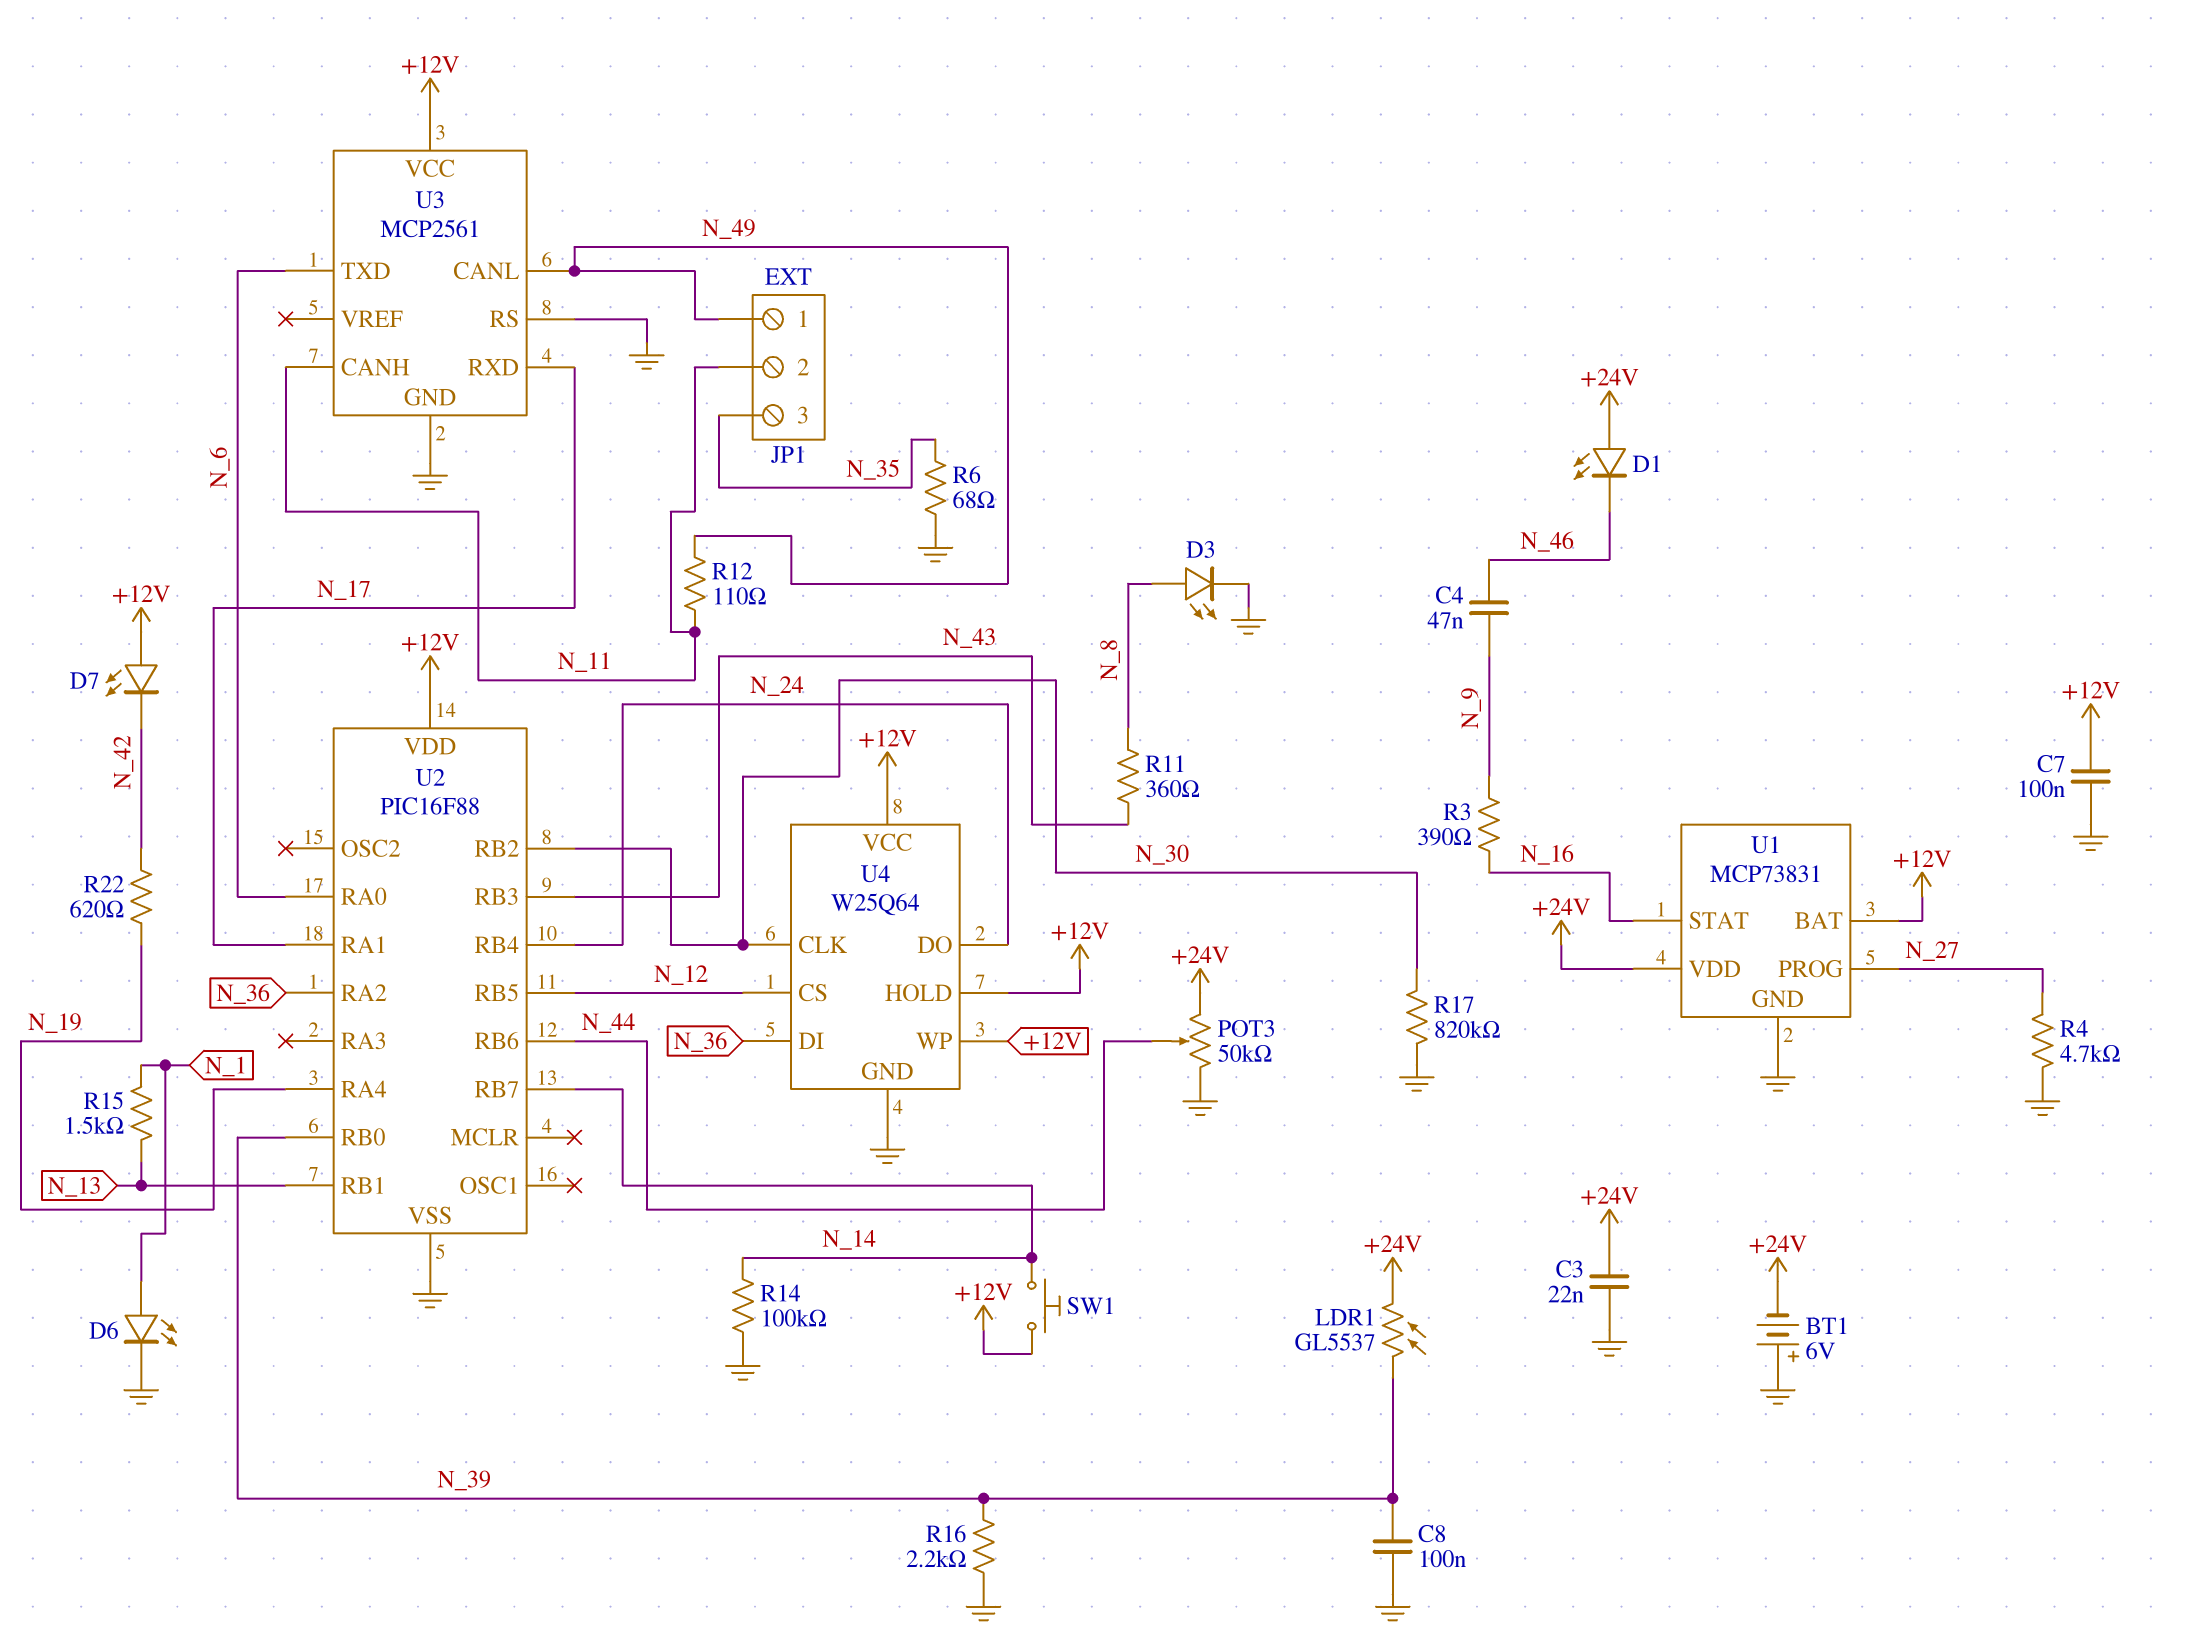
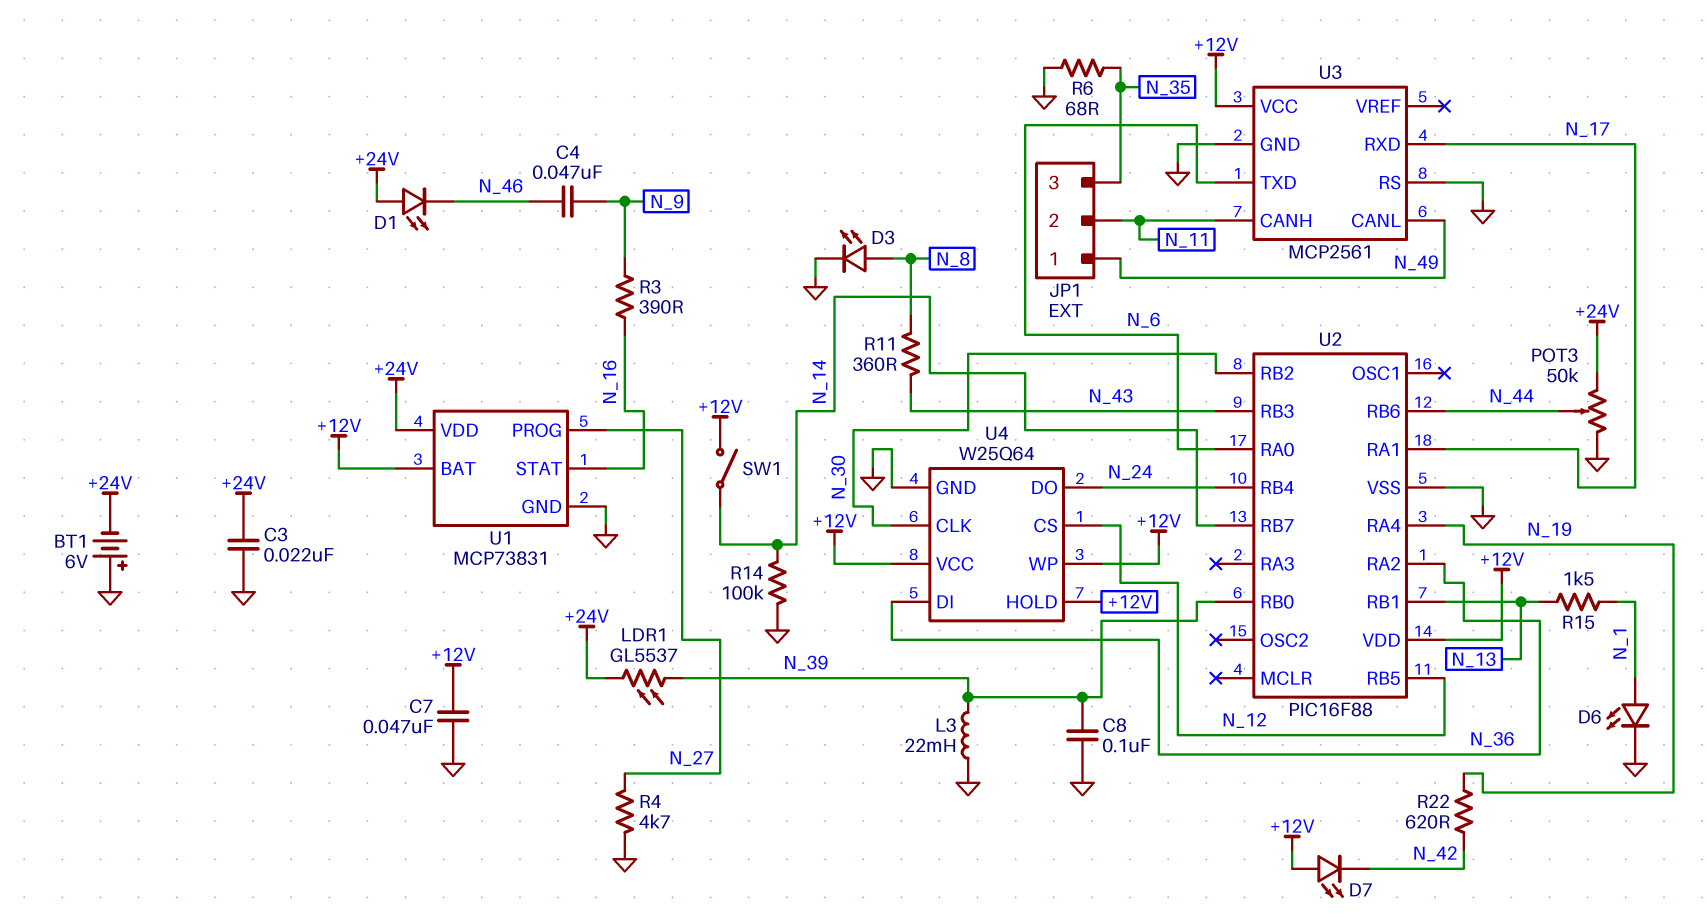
C7: 100nF (+12V, GND) -> 47nF (+12V, GND)
L3: none -> 22mH (GND, N_39)
R12: 110 (N_11, N_49) -> none
R16: 2.2k (GND, N_39) -> none
R17: 820k (GND, N_30) -> none
SW1: button (+12V, N_14) -> switch (+12V, N_14)

